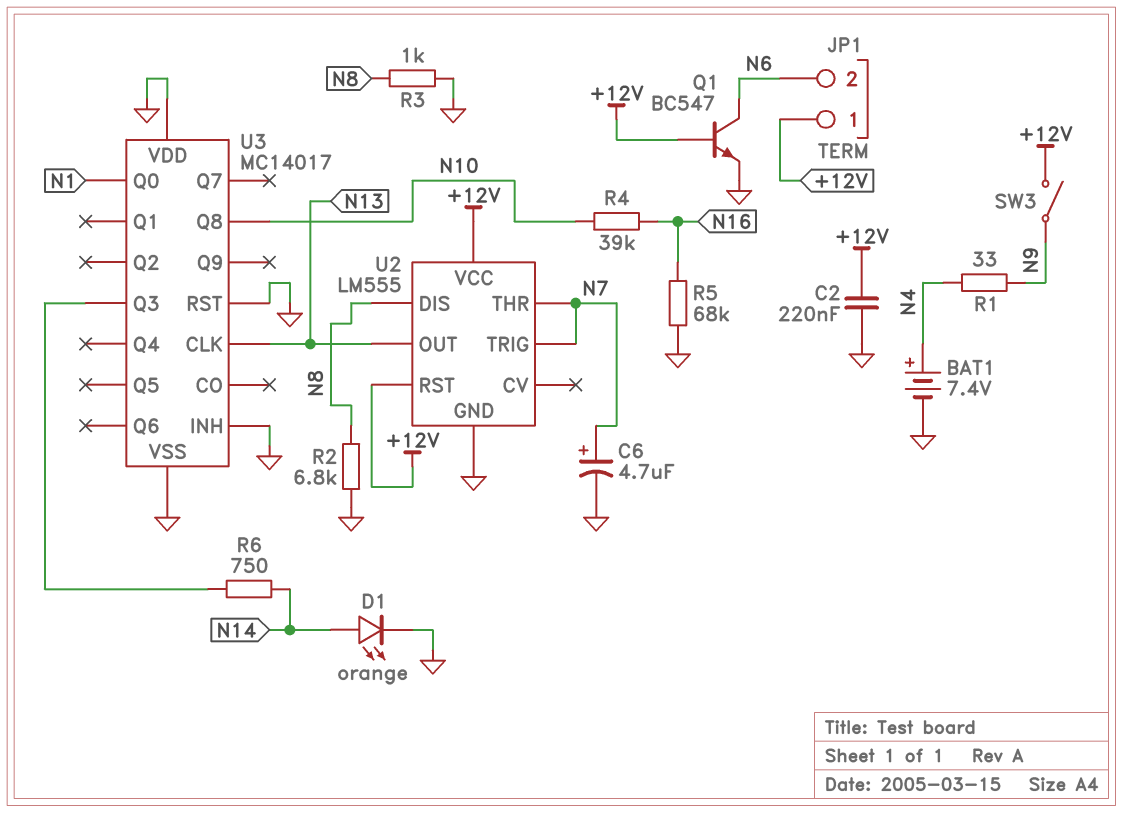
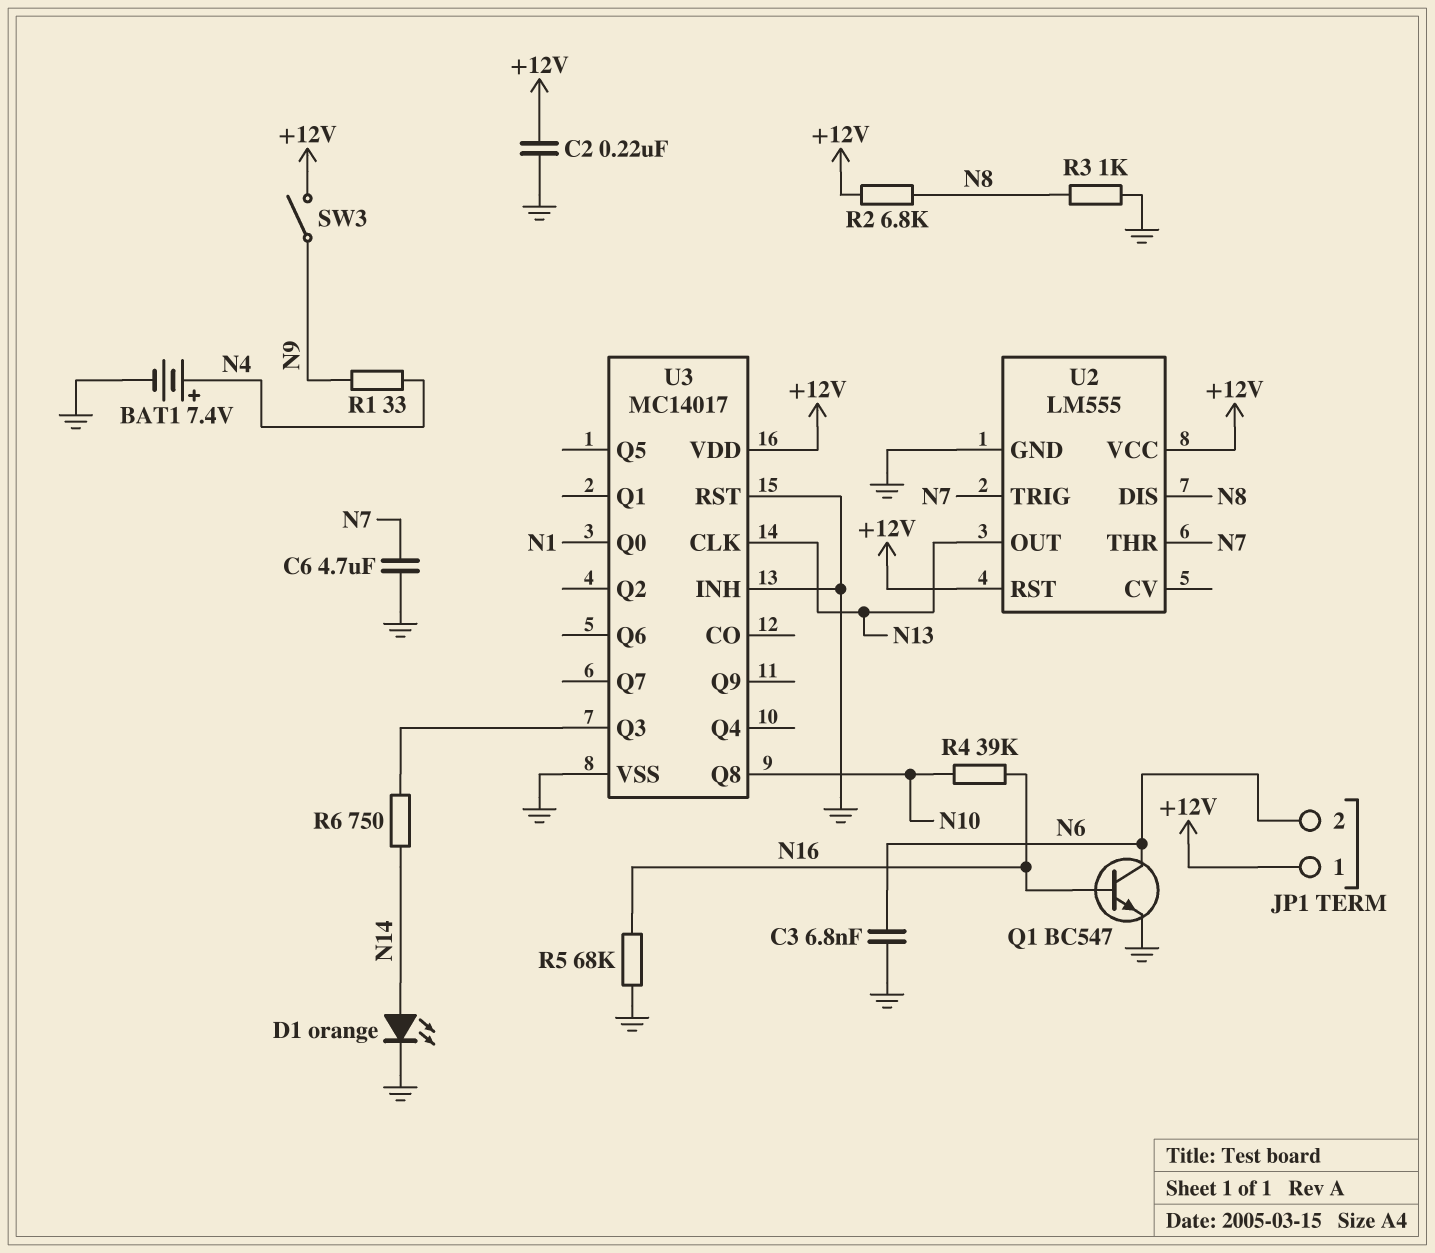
C3: none -> 6.8nF (GND, N6)
C6: 4.7uF (plus N7, minus GND) -> 4.7uF (GND, N7)
Q1: NPN BC547 (B +12V, C N6, E GND) -> NPN BC547 (B N16, C N6, E GND)
R2: 6.8k (GND, N8) -> 6.8k (+12V, N8)
U3 pin VDD: GND -> +12V

